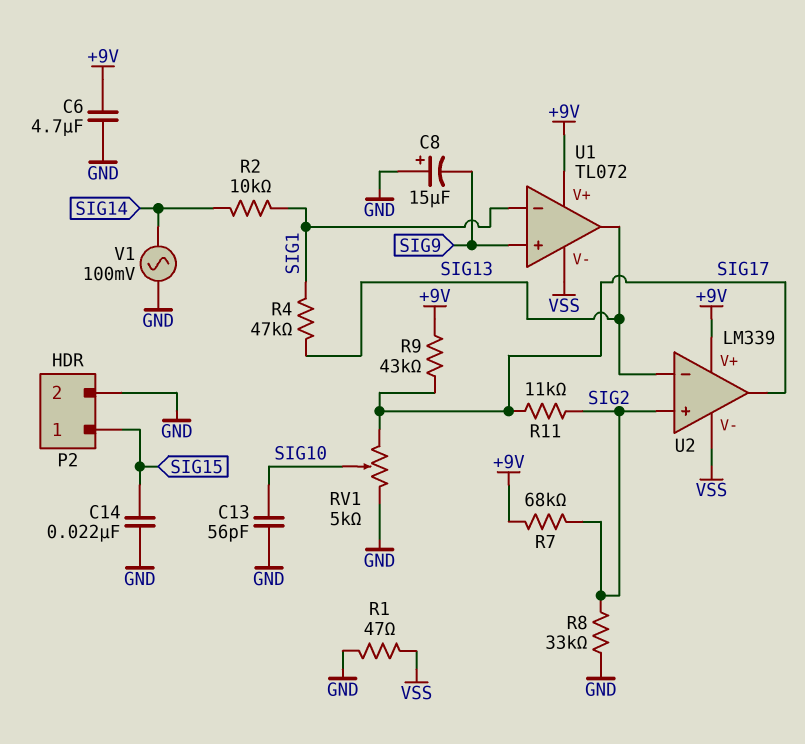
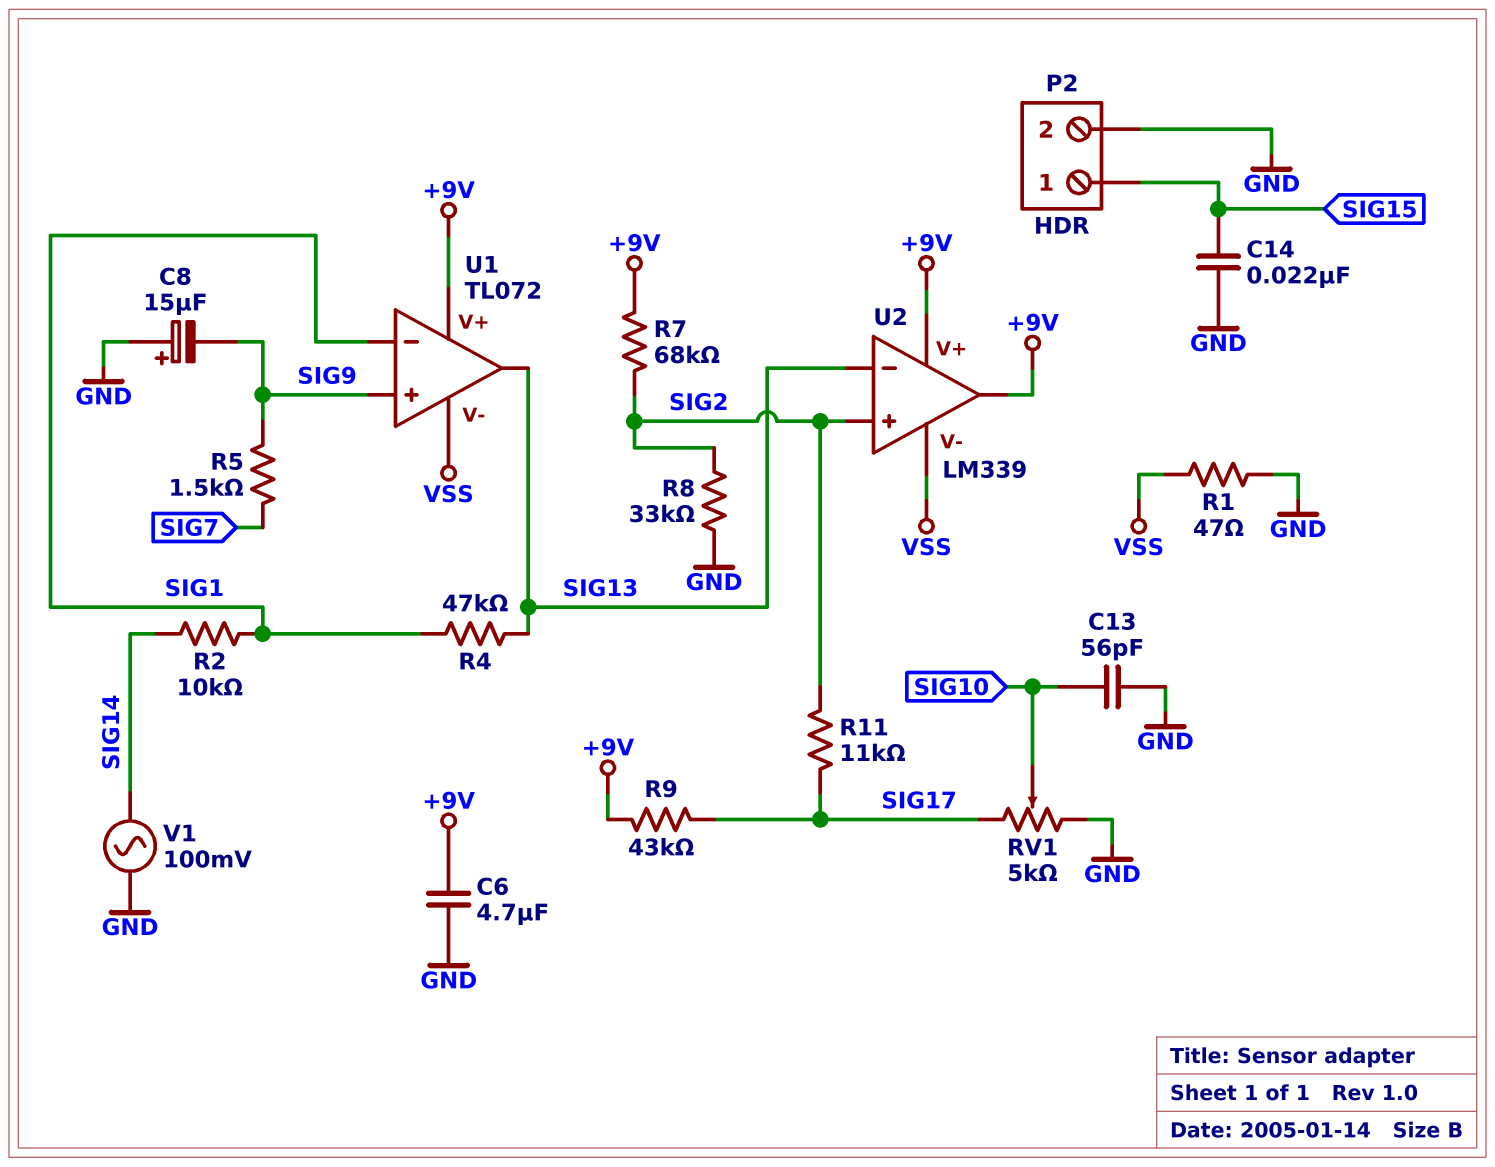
R5: none -> 1.5k (SIG7, SIG9)
U2 pin out: SIG17 -> +9V

